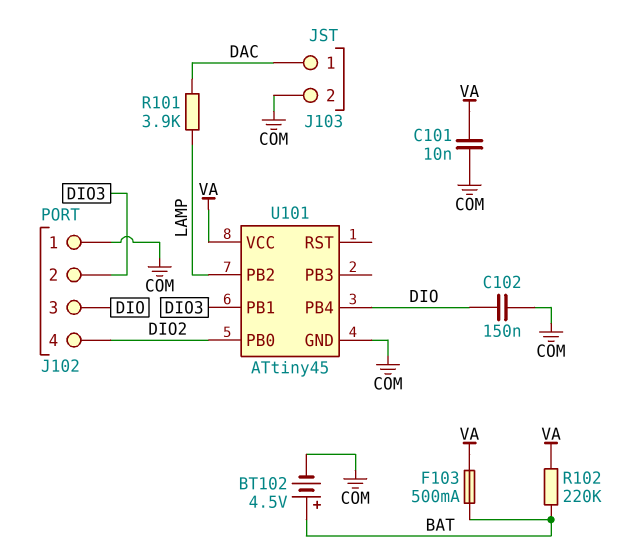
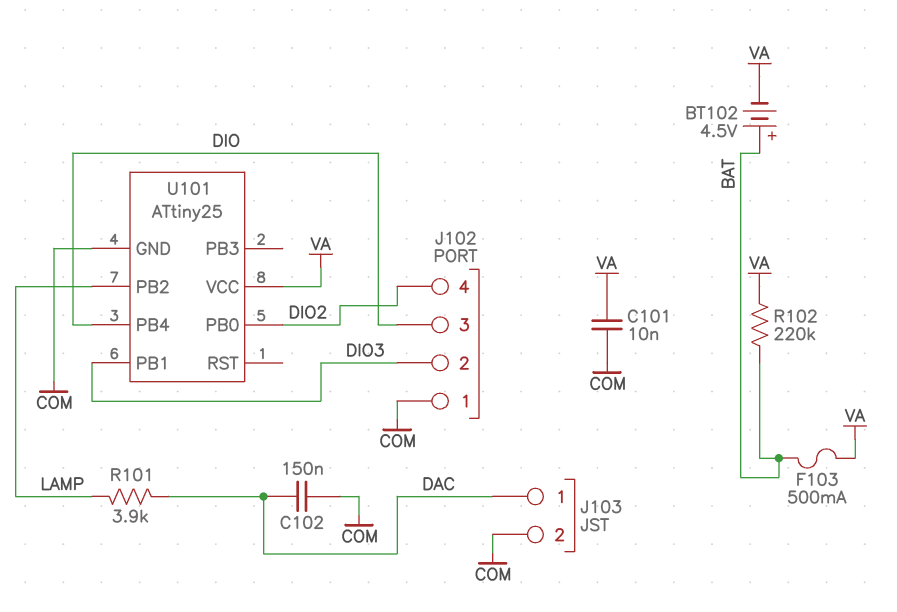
BT102: 4.5V (plus BAT, minus COM) -> 4.5V (plus BAT, minus VA)
C102: 150nF (COM, DIO) -> 150nF (COM, DAC)
U101: ATtiny45 -> ATtiny25

